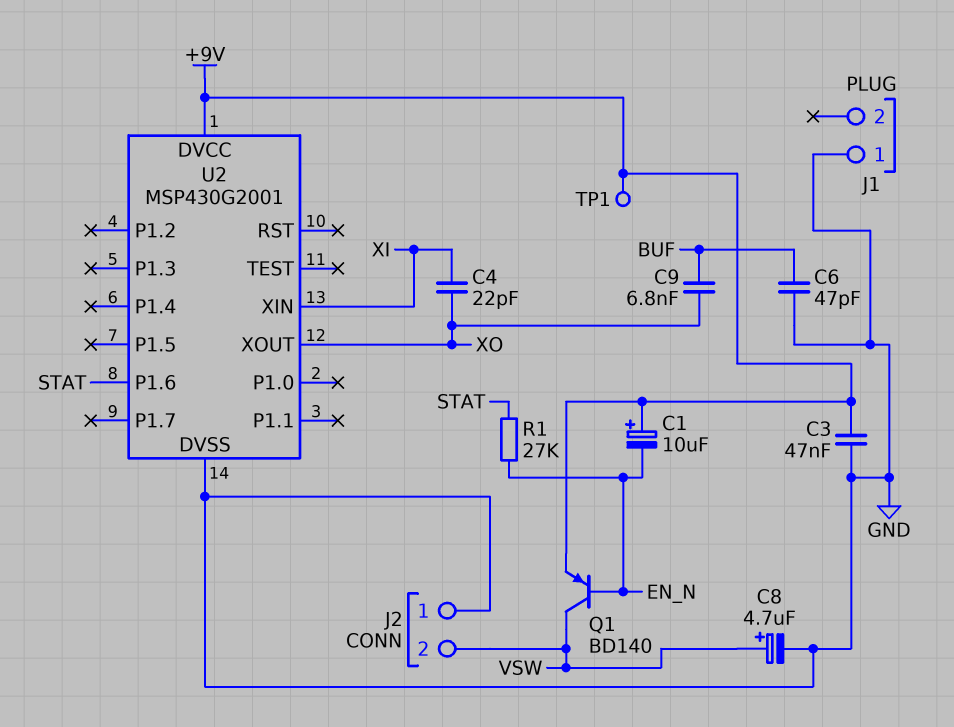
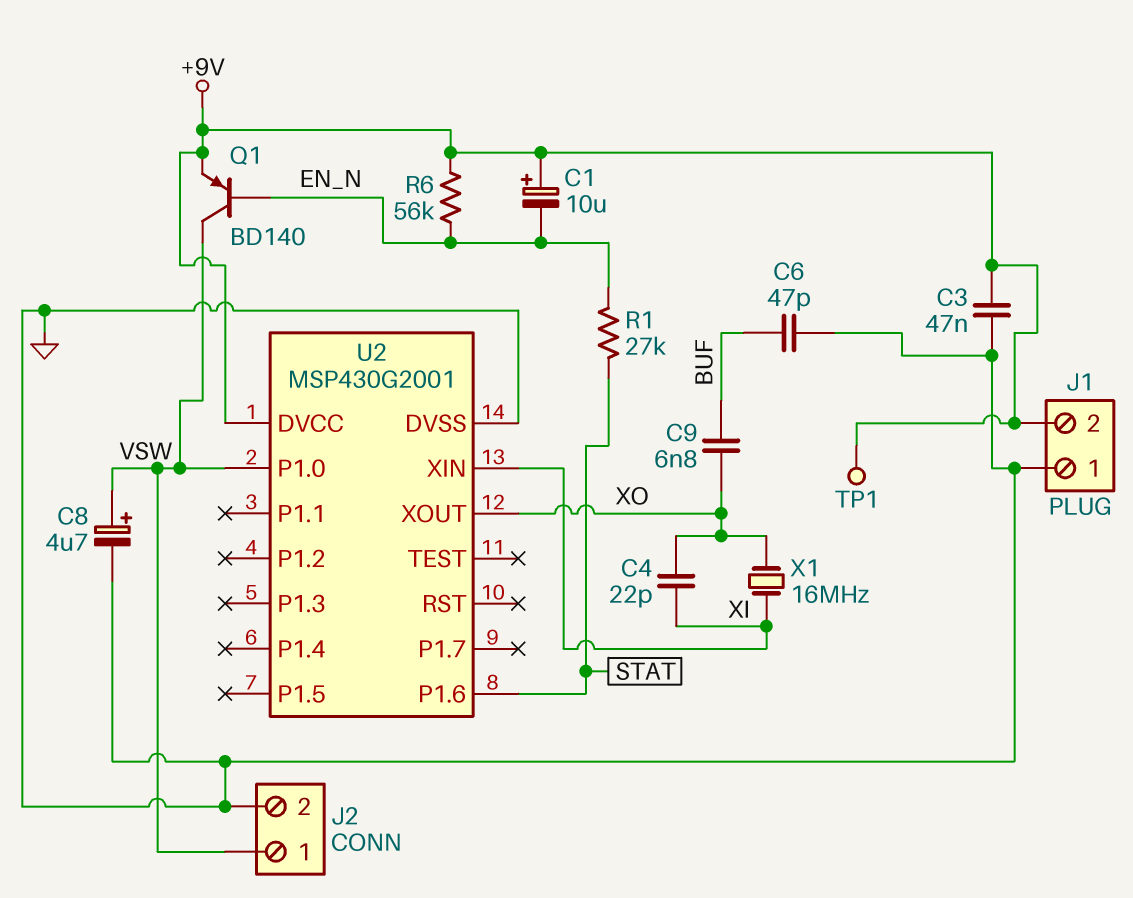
J1 pin 2: none -> +9V
J2 pin 1: GND -> VSW
J2 pin 2: VSW -> GND
R6: none -> 56k (+9V, EN_N)
U2 pin P1.0: none -> VSW
X1: none -> 16MHz (XI, XO)

